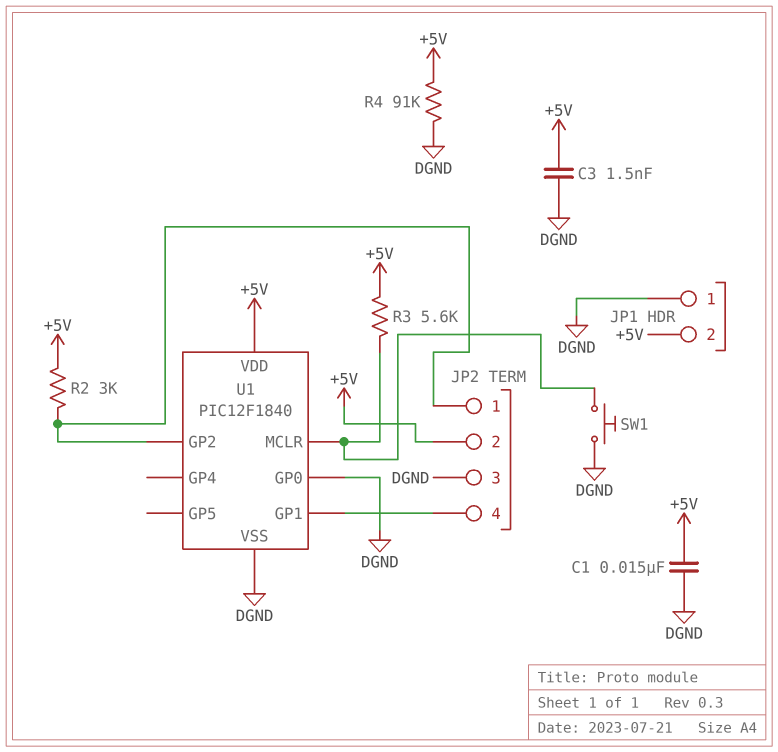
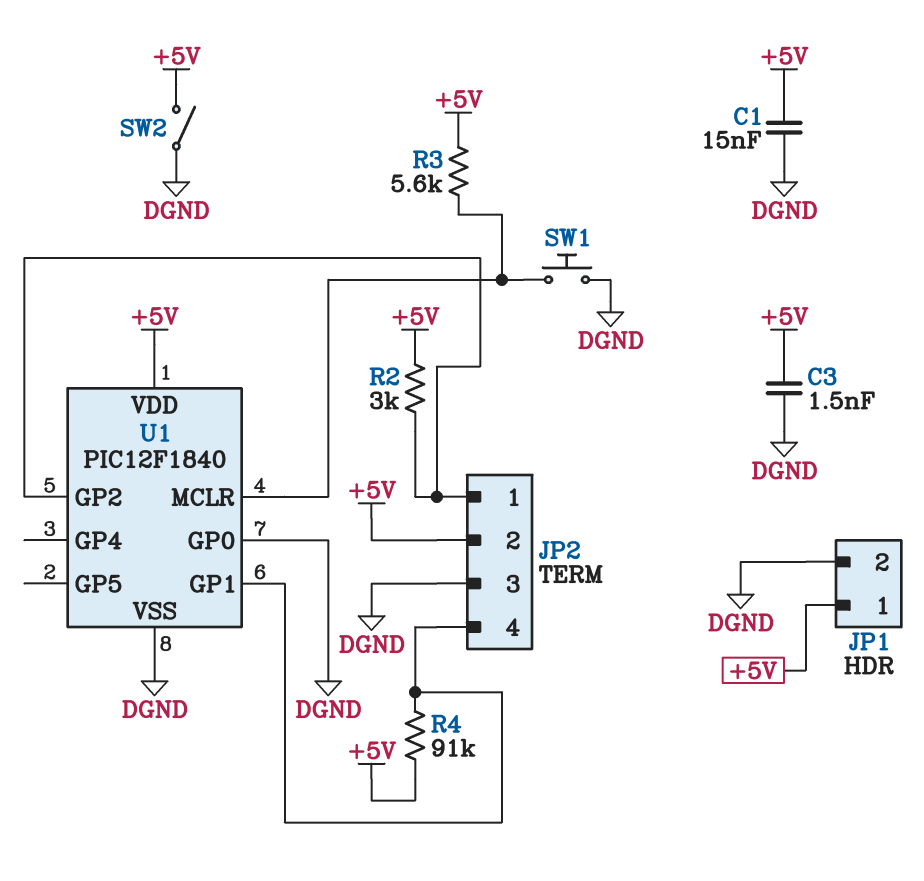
JP1 pin 1: DGND -> +5V
JP1 pin 2: +5V -> DGND
R4: 91k (+5V, DGND) -> 91k (+5V, JP2/4)
SW2: none -> switch (+5V, DGND)

